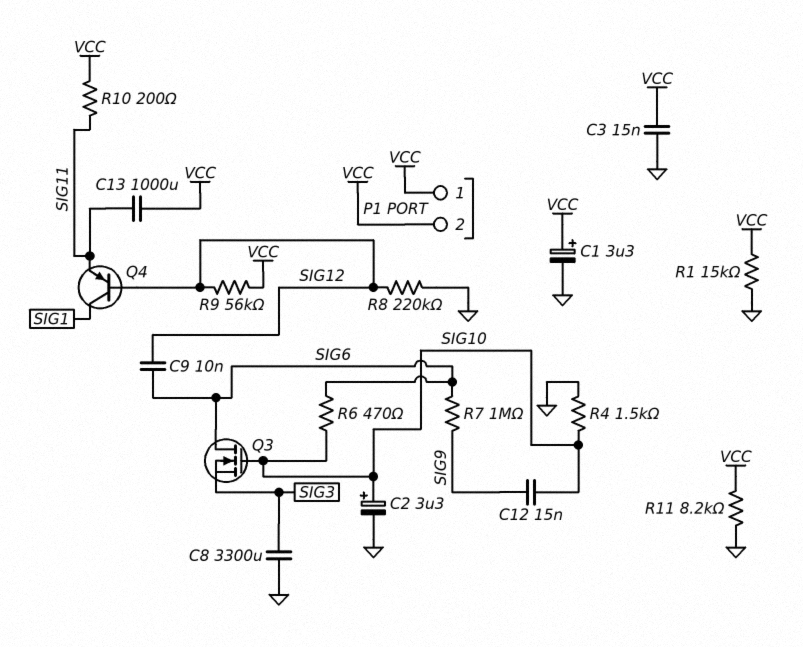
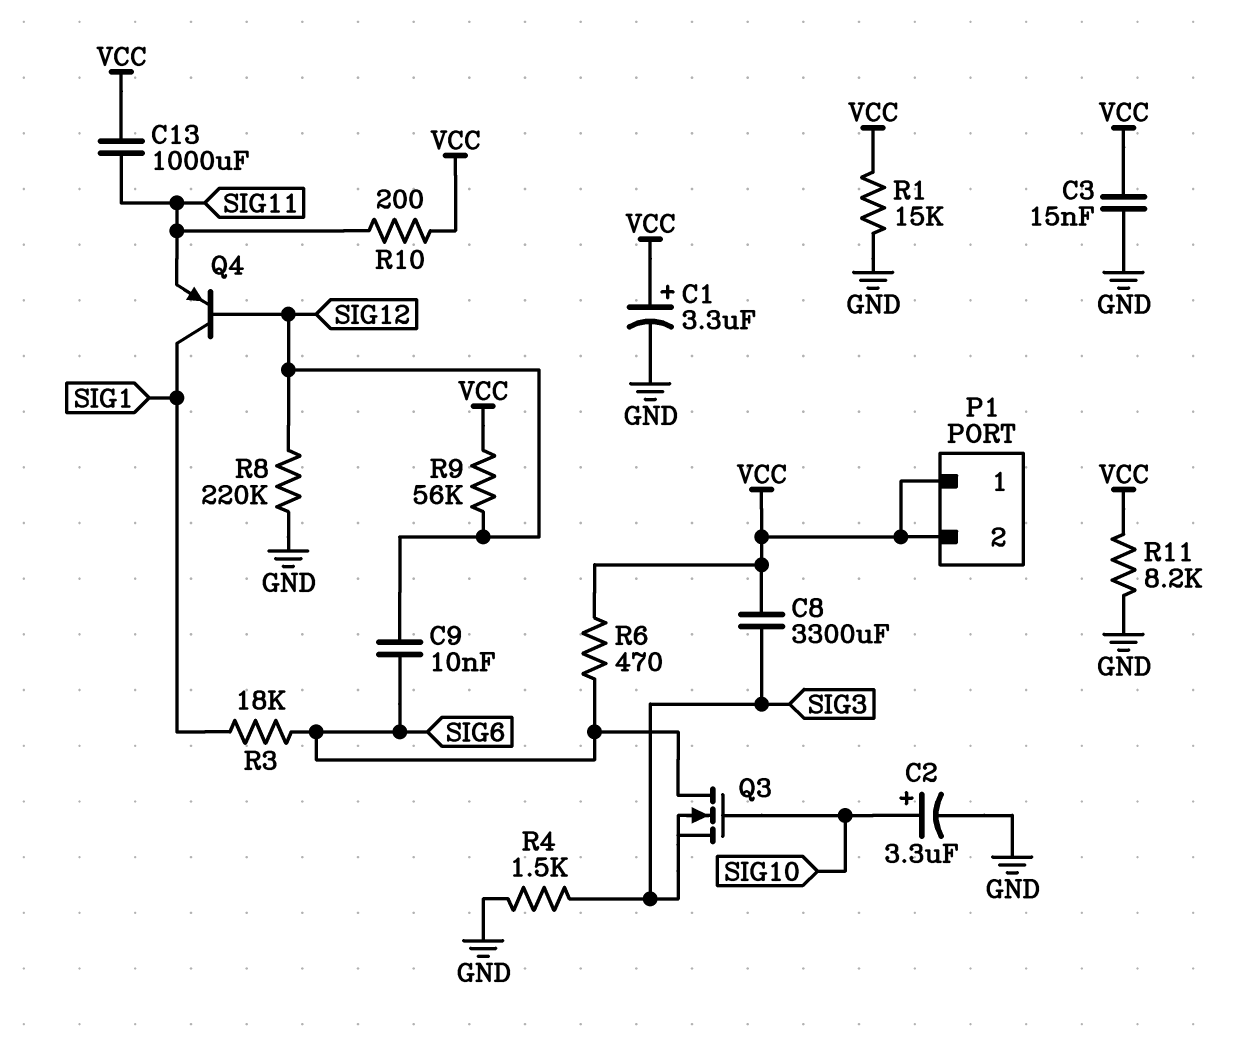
C8: 3300uF (GND, SIG3) -> 3300uF (SIG3, VCC)
C12: 15nF (SIG9, SIG10) -> none
R3: none -> 18k (SIG1, SIG6)
R4: 1.5k (GND, SIG10) -> 1.5k (GND, SIG3)
R6: 470 (SIG6, SIG10) -> 470 (SIG6, VCC)
R7: 1M (SIG6, SIG9) -> none

